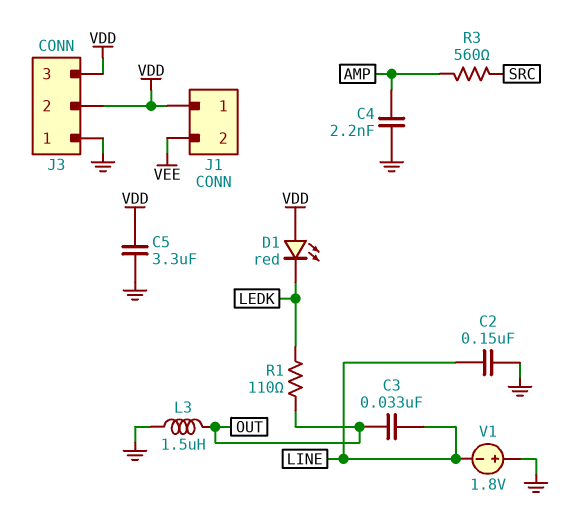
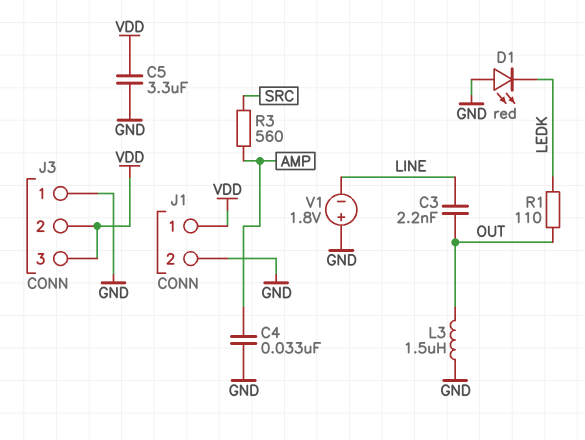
C2: 150nF (GND, LINE) -> none
C3: 33nF (LINE, OUT) -> 2.2nF (LINE, OUT)
C4: 2.2nF (AMP, GND) -> 33nF (AMP, GND)
D1: LED red (A VDD, K LEDK) -> LED red (A GND, K LEDK)
J1 pin 2: VEE -> GND

